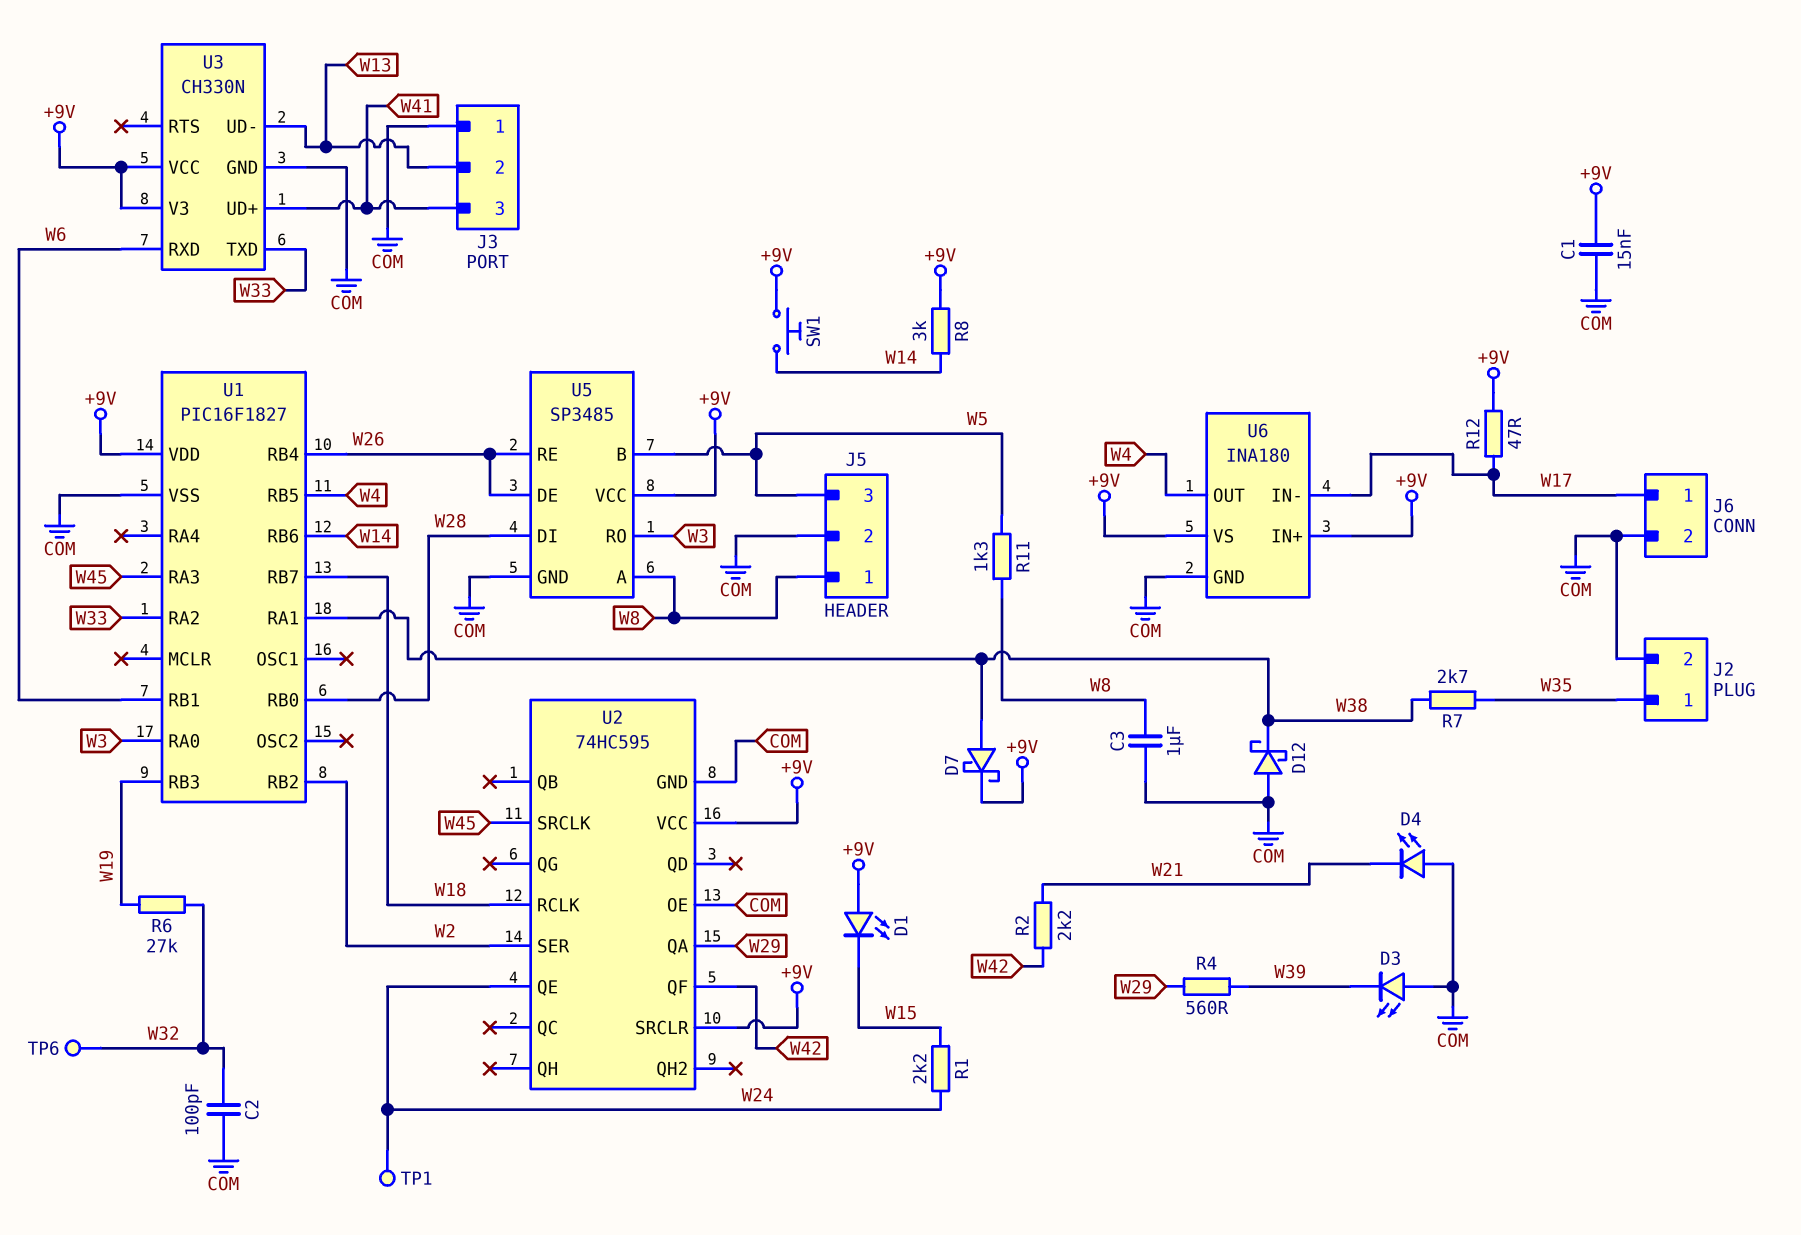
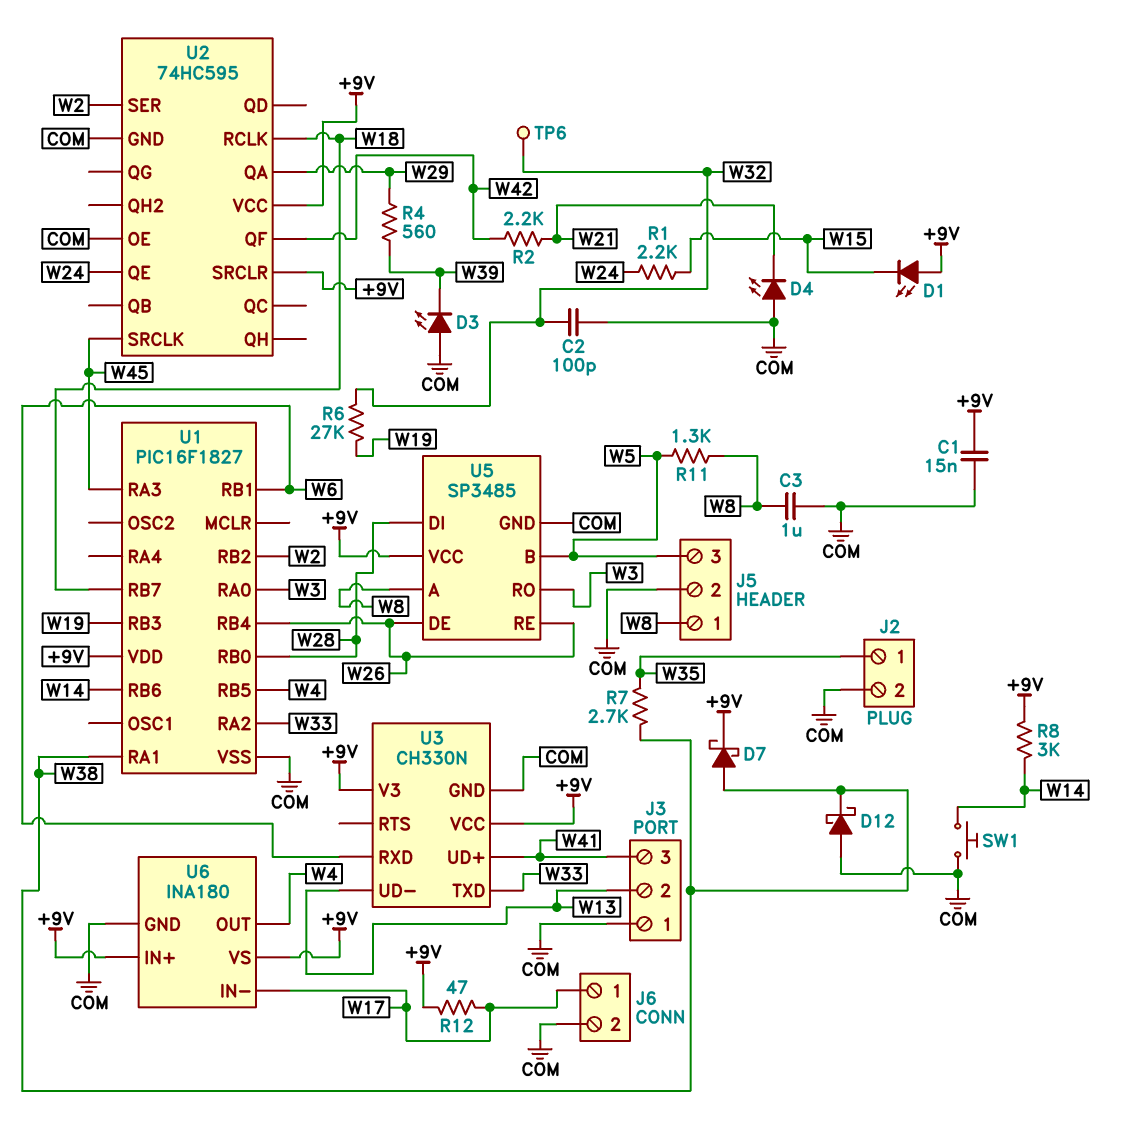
SW1: button (+9V, W14) -> button (COM, W14)
TP1: test point (W24) -> none

